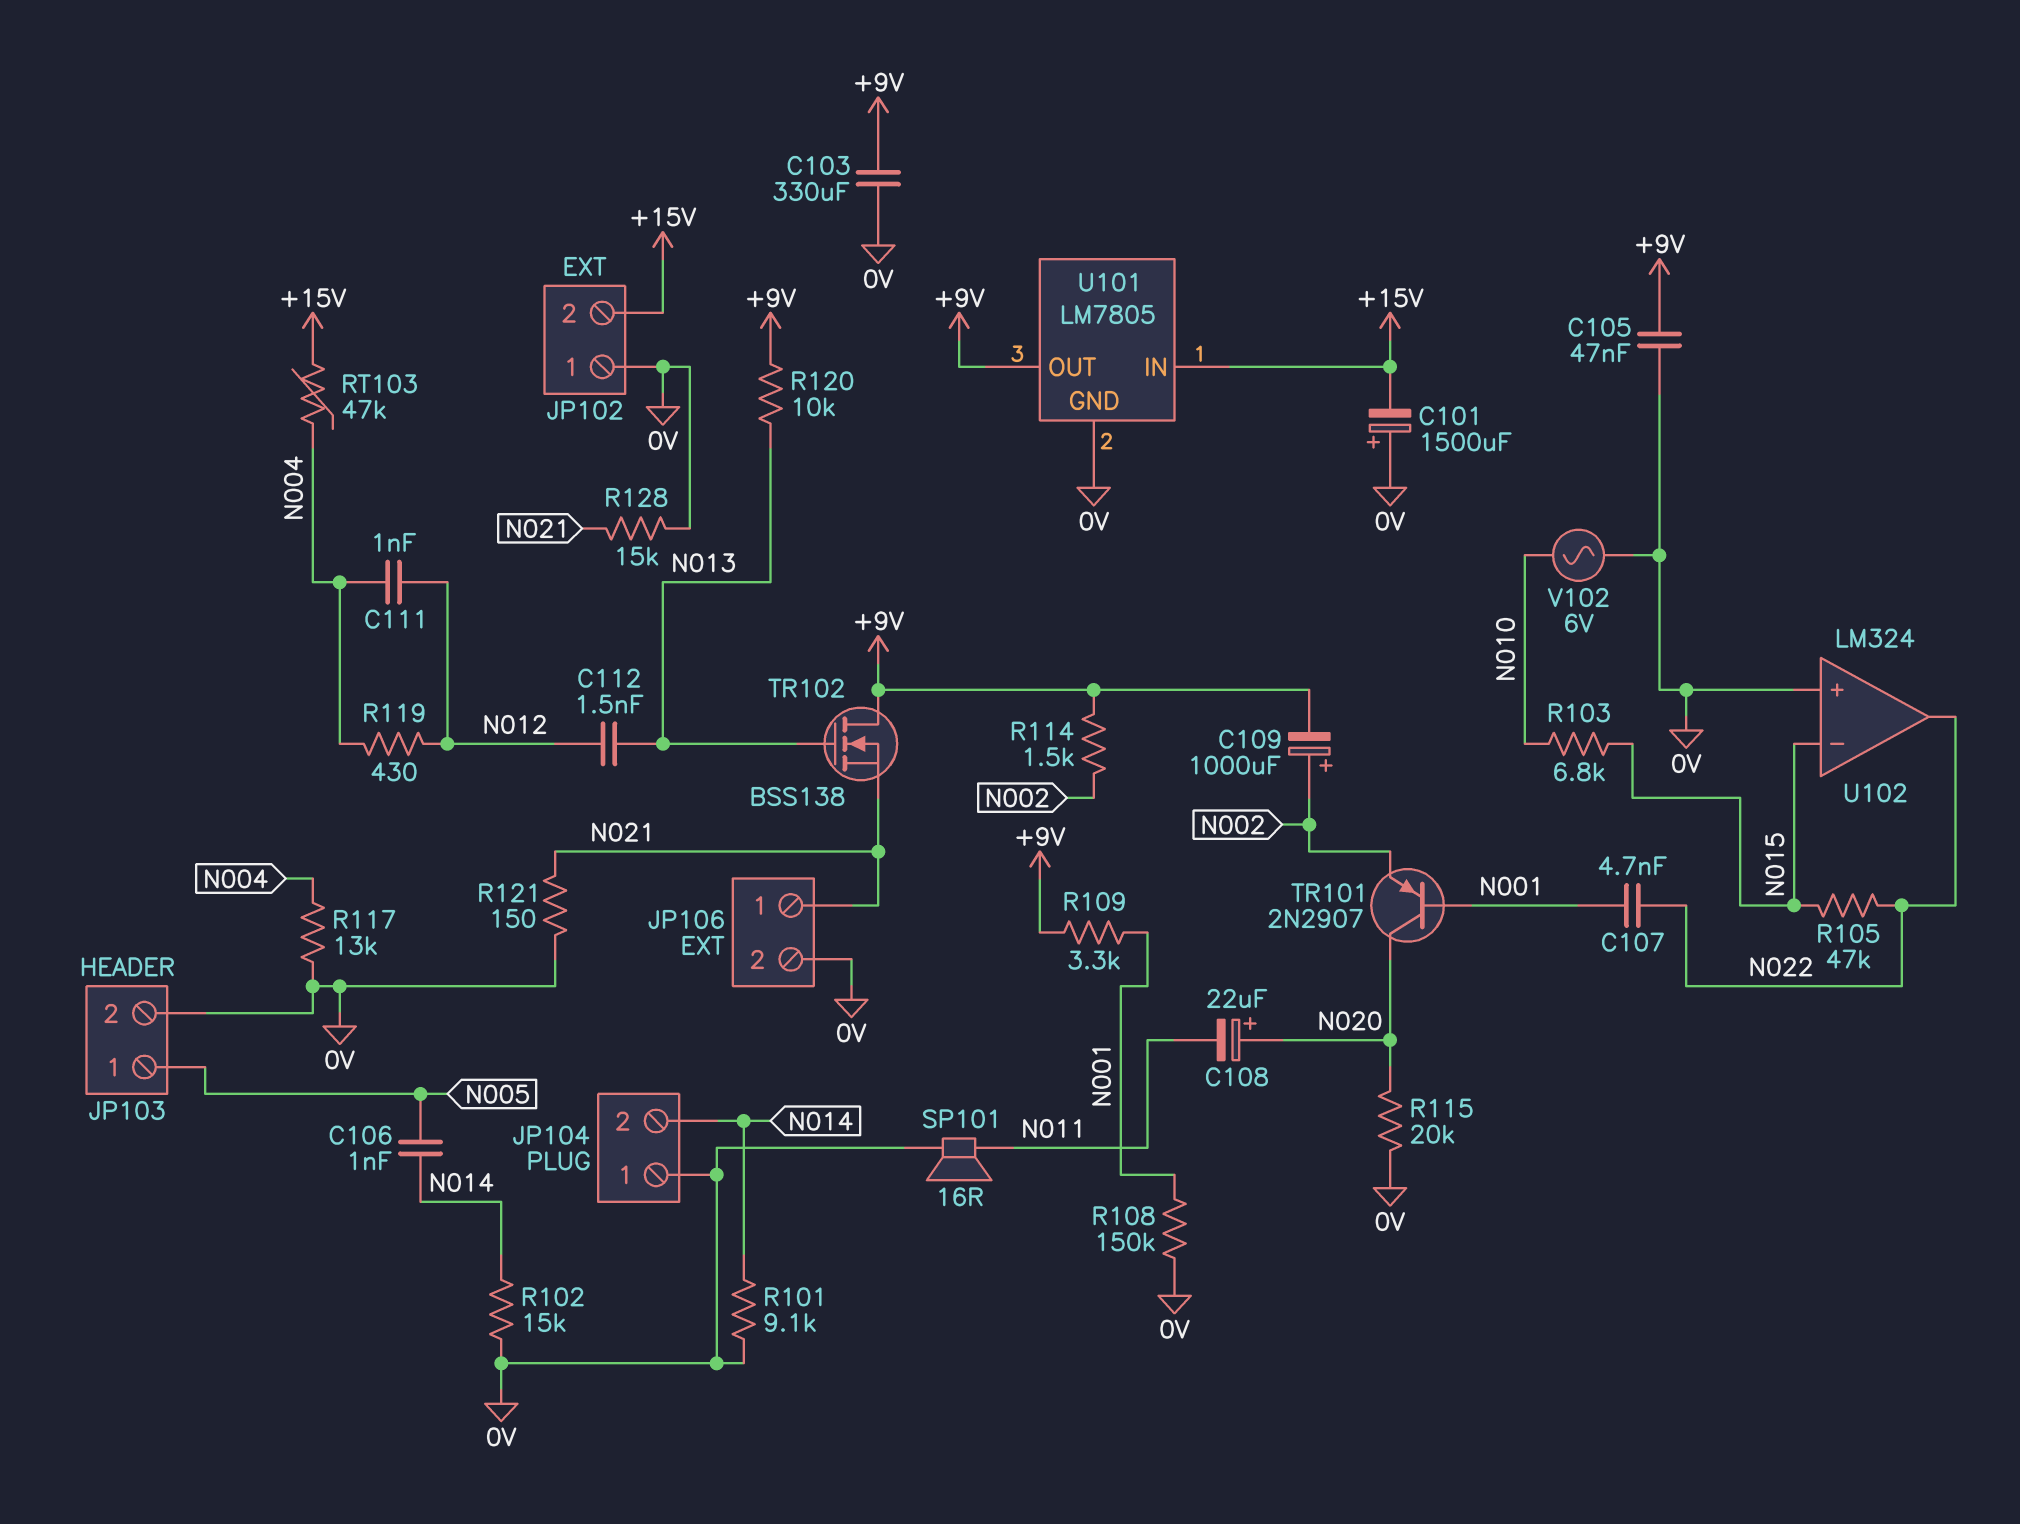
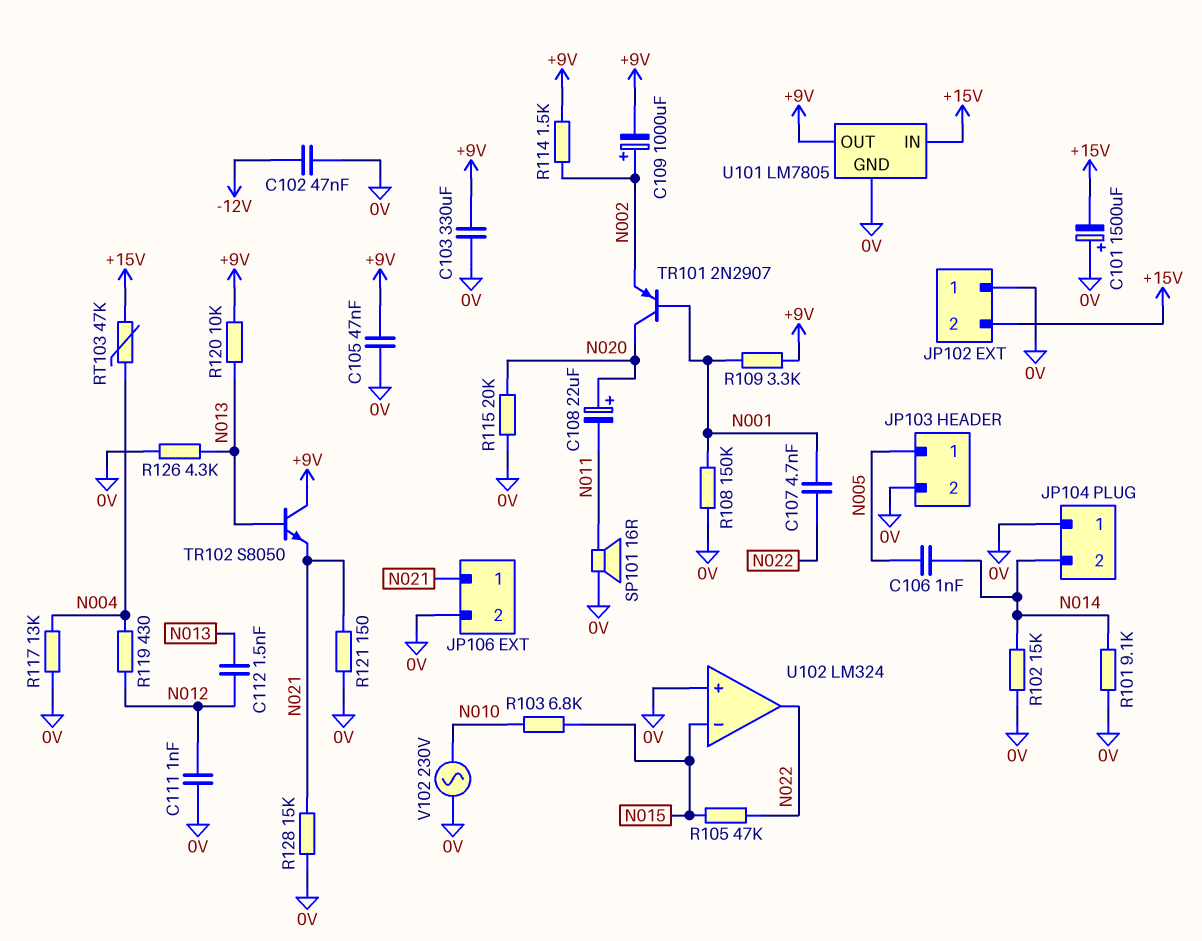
C102: none -> 47nF (-12V, 0V)
C111: 1nF (N004, N012) -> 1nF (0V, N012)
R126: none -> 4.3k (0V, N013)
TR102: NMOS BSS138 (G N013, D +9V, S N021) -> NPN S8050 (B N013, C +9V, E N021)
V102: AC 6V (0V, N010) -> AC 230V (0V, N010)

